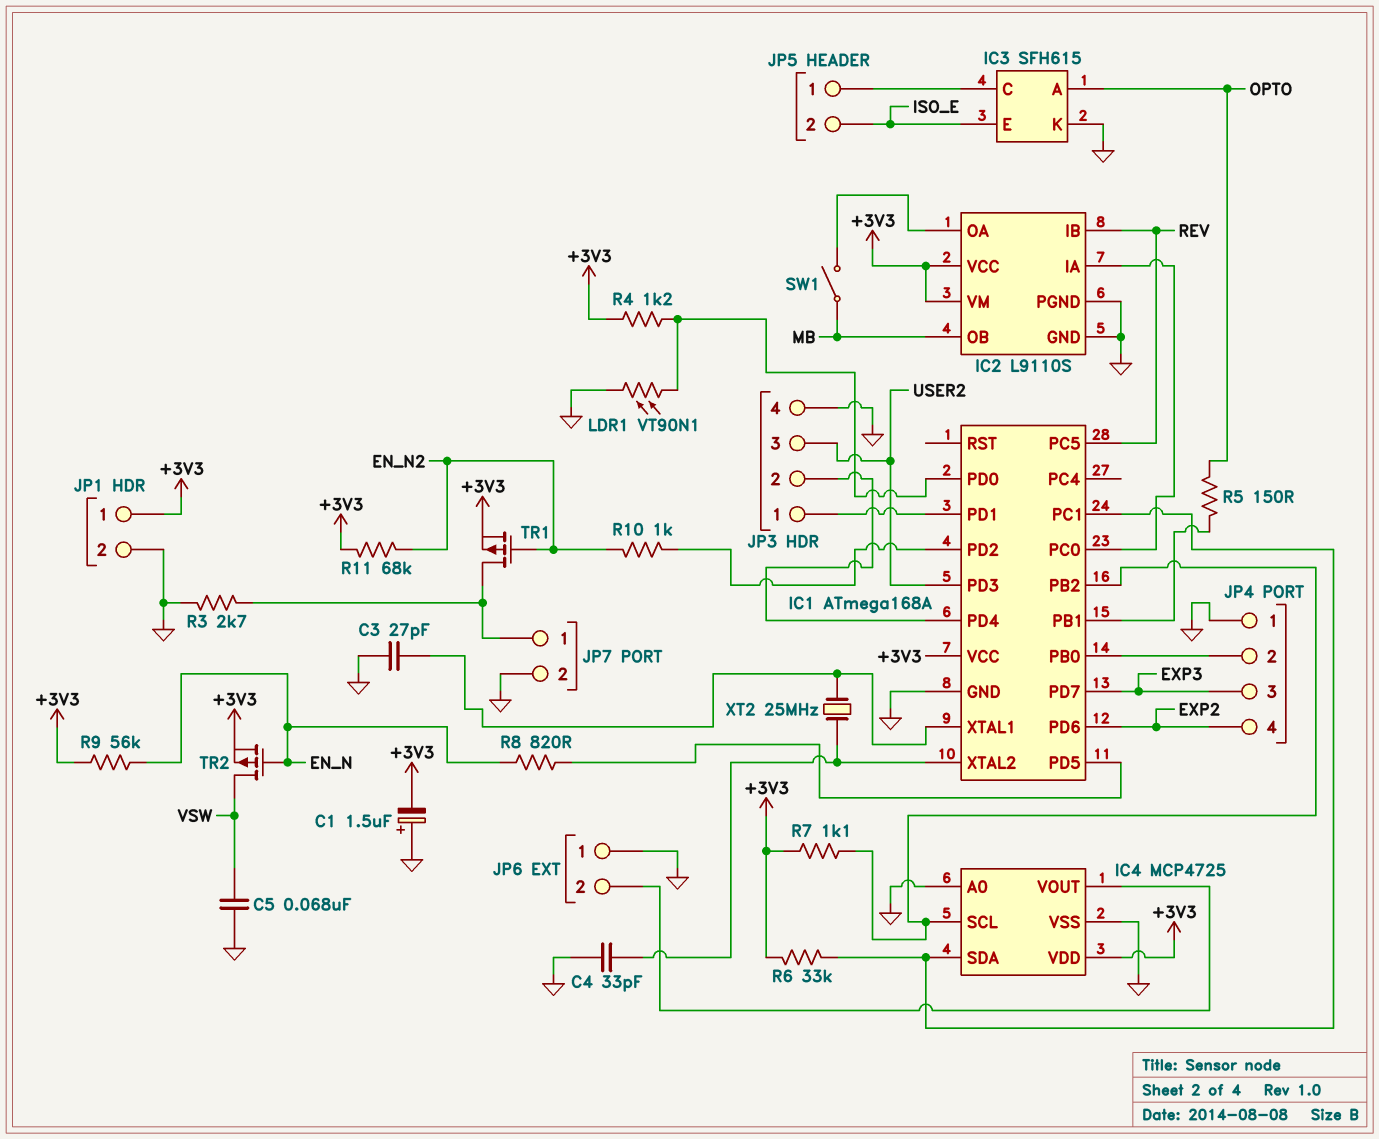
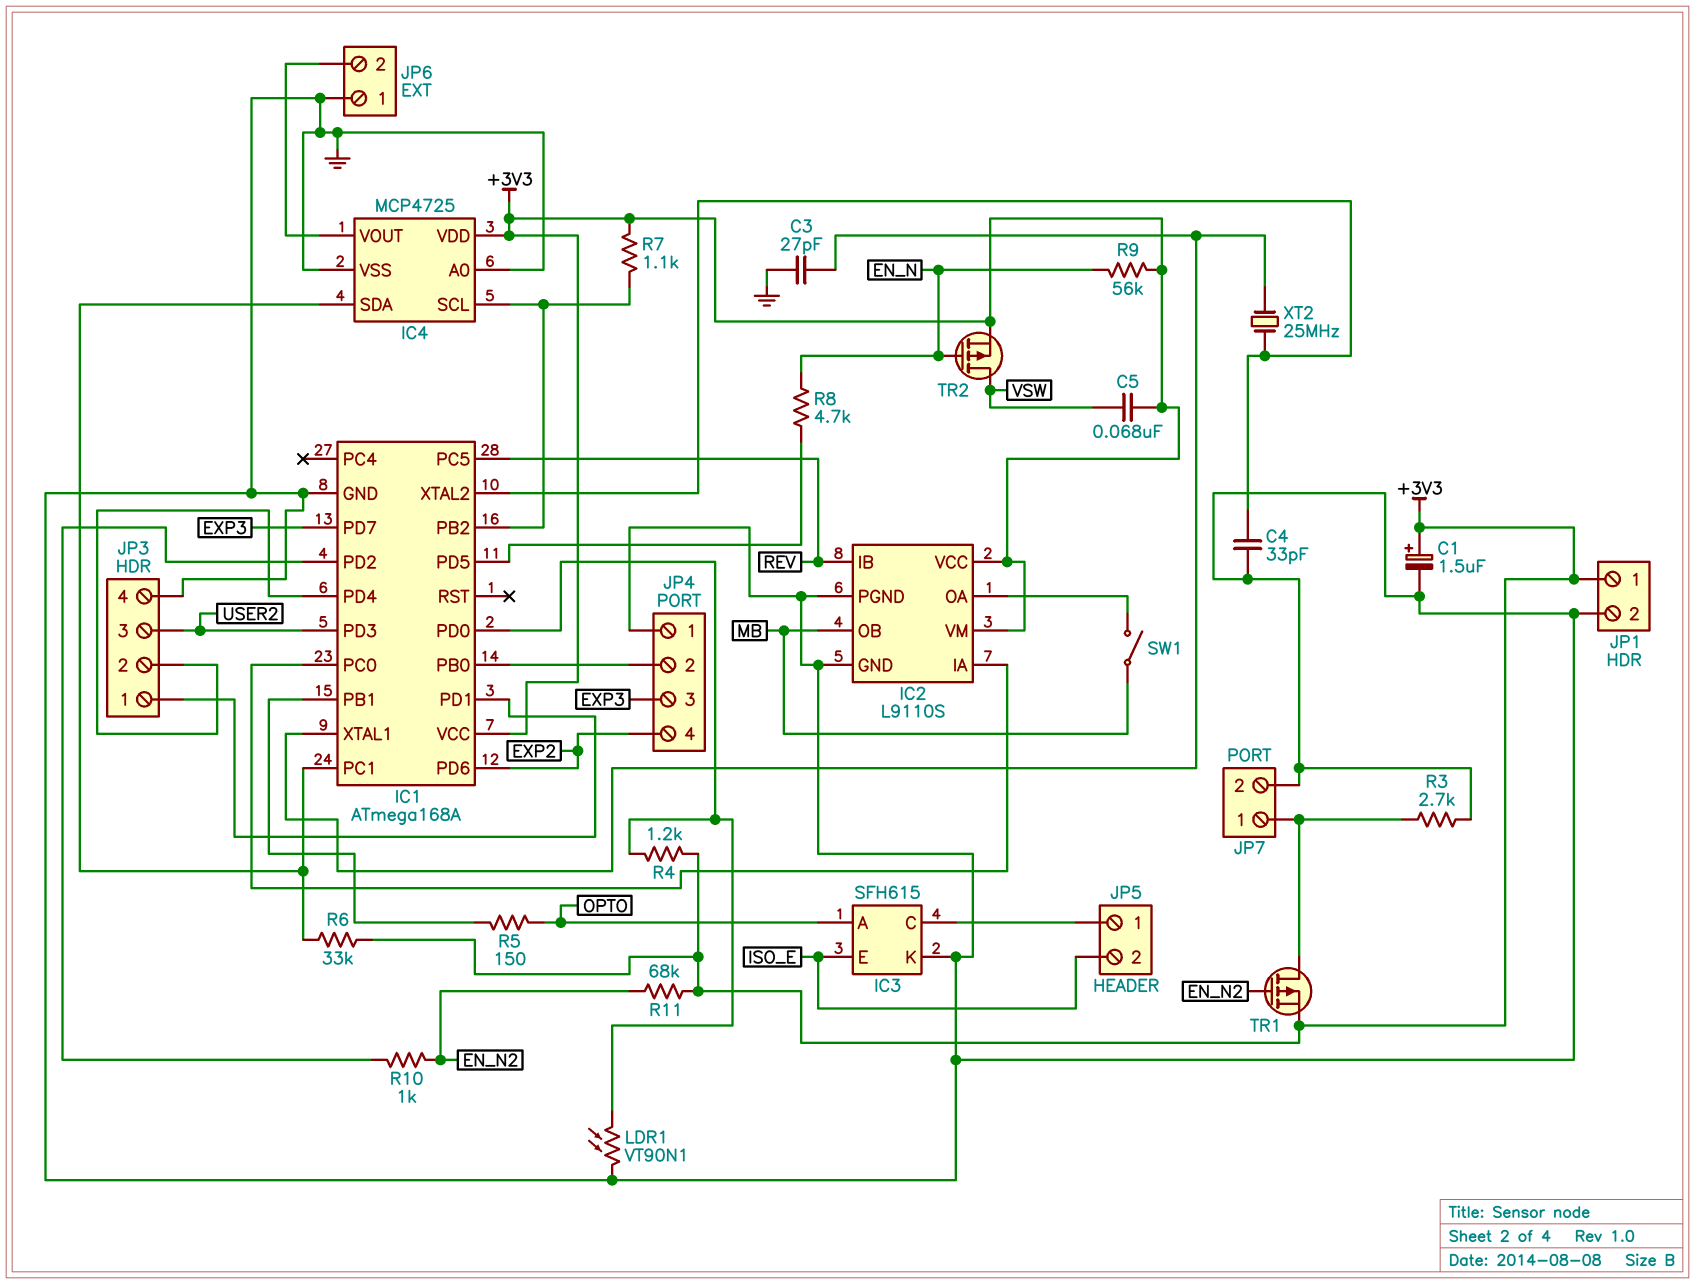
C1: 1.5uF (plus GND, minus +3V3) -> 1.5uF (plus +3V3, minus GND)
C5: 68nF (GND, VSW) -> 68nF (+3V3, VSW)
R8: 820 (EN_N, IC1/PD5) -> 4.7k (EN_N, IC1/PD5)

